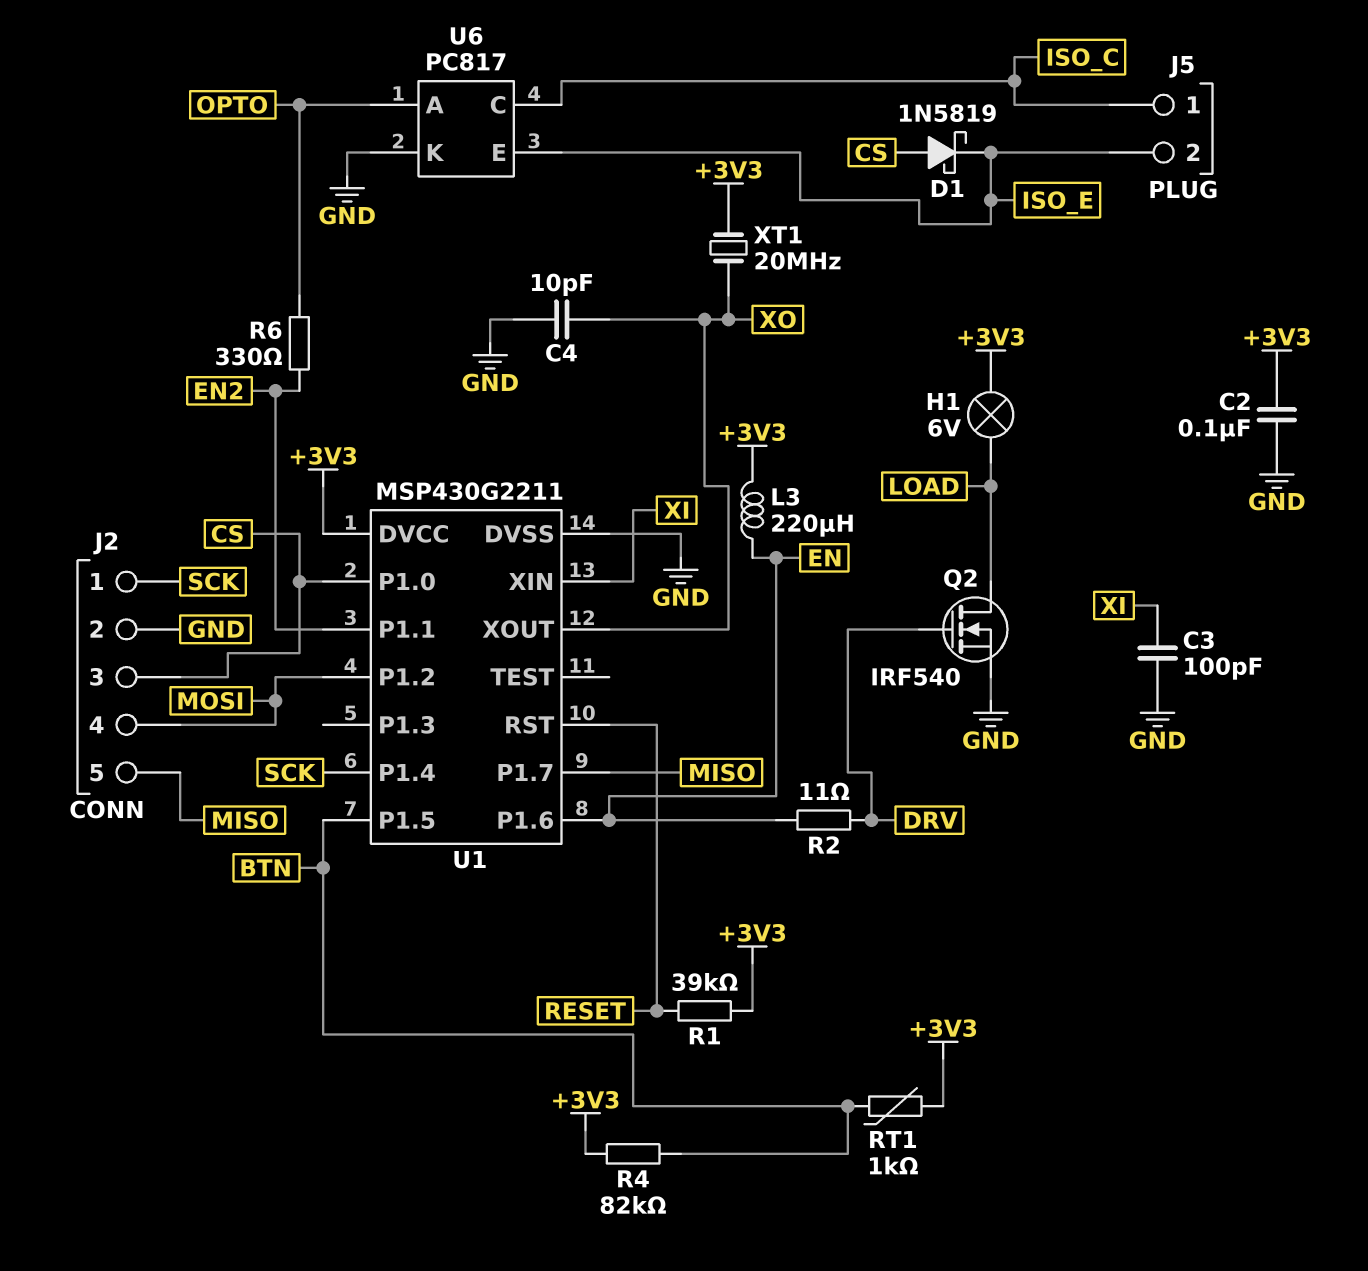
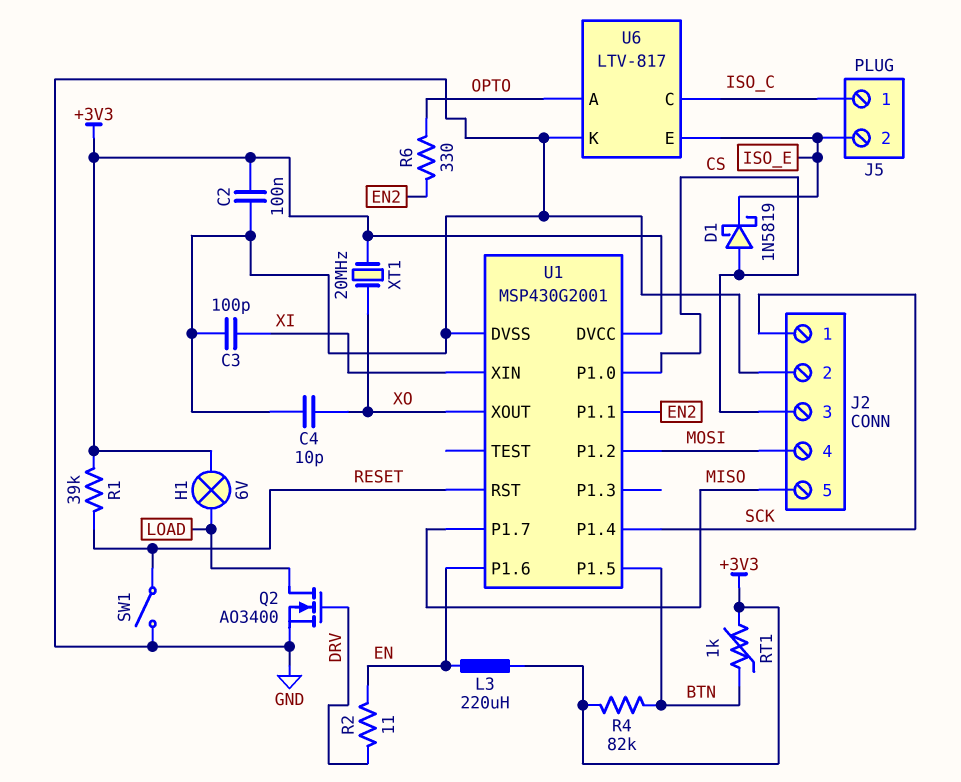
Q2: NMOS IRF540 (G DRV, D LOAD, S GND) -> NMOS AO3400 (G DRV, D LOAD, S GND)
SW1: none -> switch (GND, RESET)
U1: MSP430G2211 -> MSP430G2001
U6: PC817 -> LTV-817

